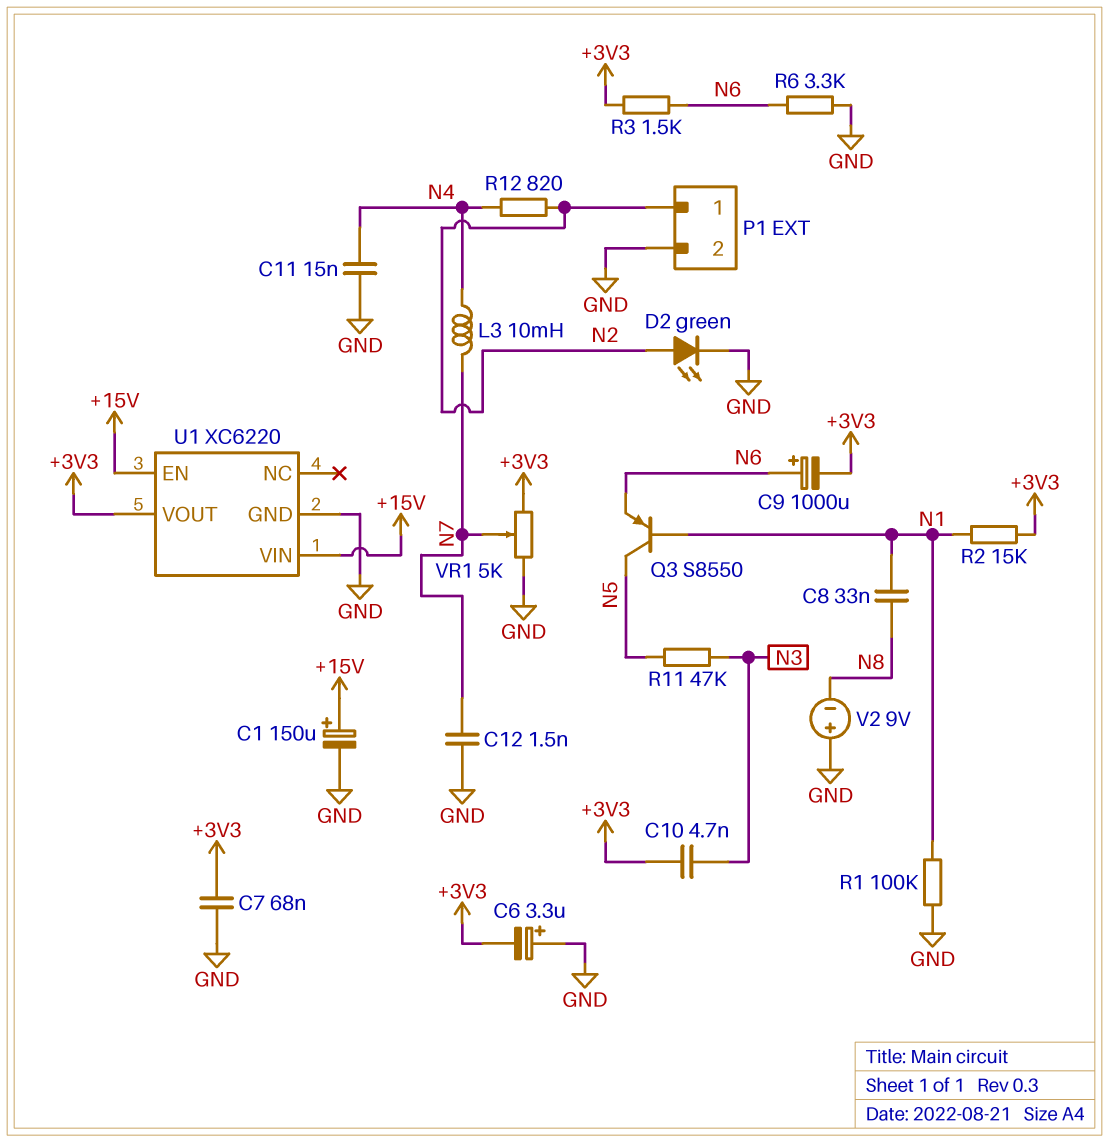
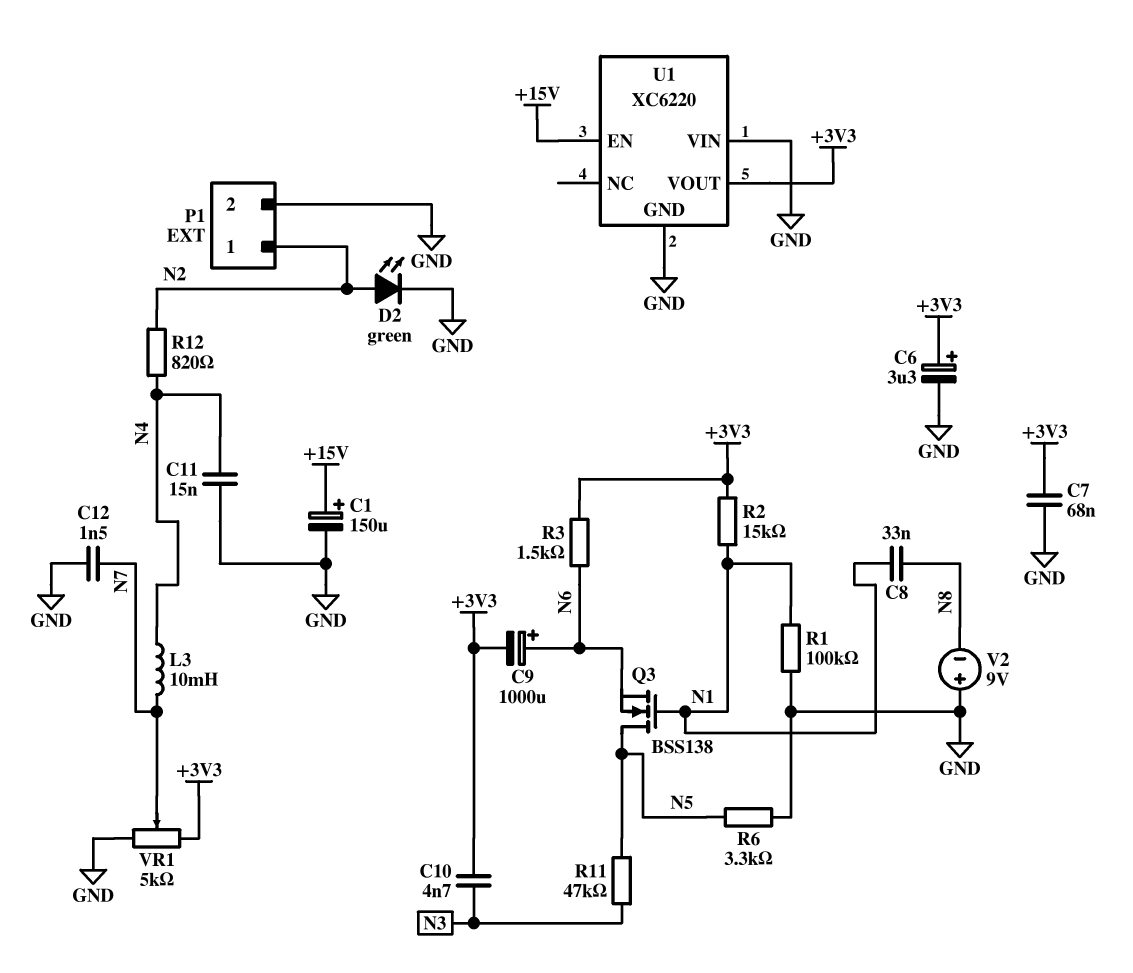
C6: 3.3uF (plus GND, minus +3V3) -> 3.3uF (plus +3V3, minus GND)
Q3: PNP S8550 (B N1, C N5, E N6) -> NMOS BSS138 (G N1, D N5, S N6)
R6: 3.3k (GND, N6) -> 3.3k (GND, N5)
U1 pin VIN: +15V -> GND

